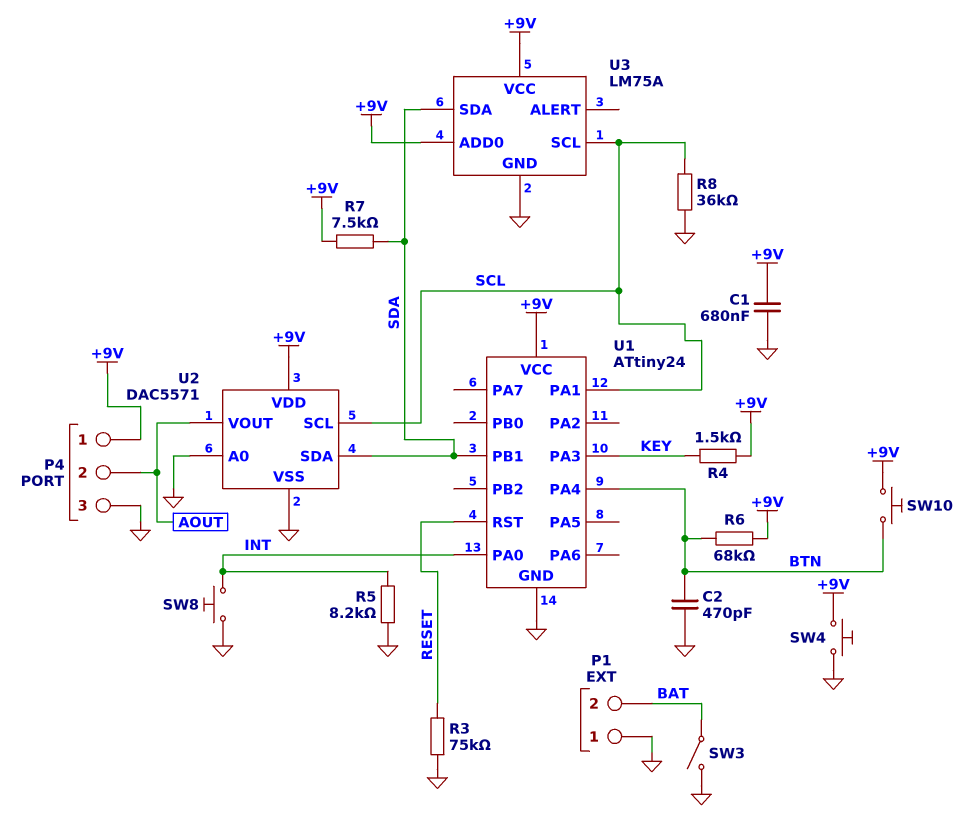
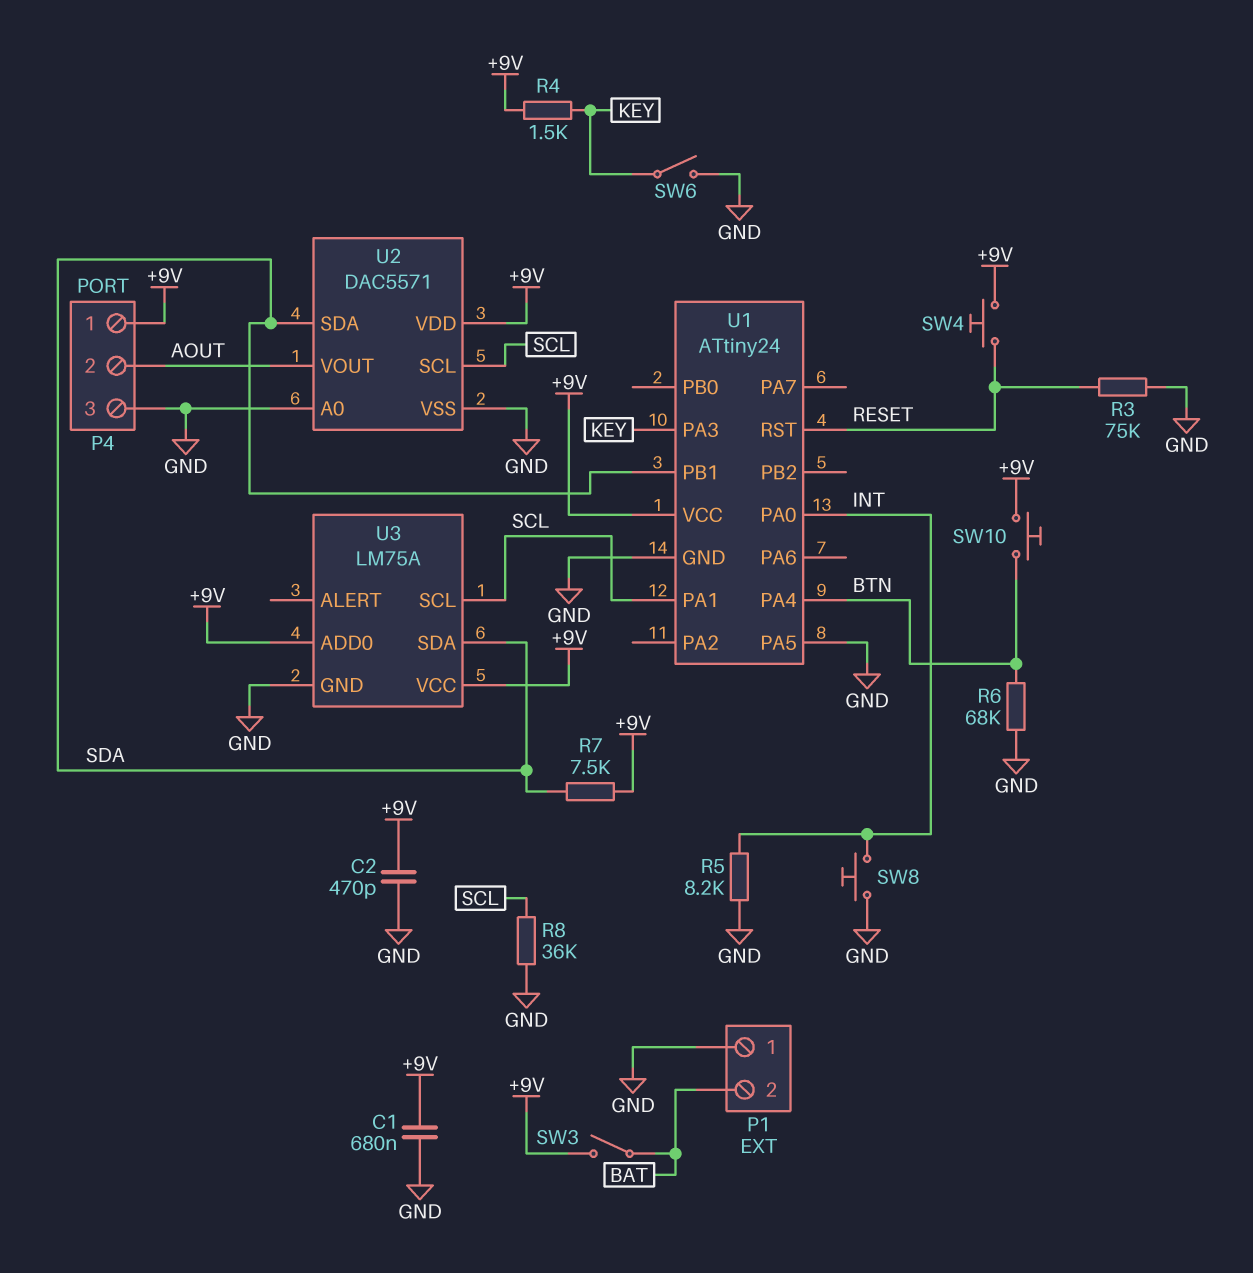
C2: 470pF (BTN, GND) -> 470pF (+9V, GND)
R6: 68k (+9V, BTN) -> 68k (BTN, GND)
SW3: switch (BAT, GND) -> switch (+9V, BAT)
SW4: button (+9V, GND) -> button (+9V, RESET)
SW6: none -> switch (GND, KEY)
U1 pin PA5: none -> GND

